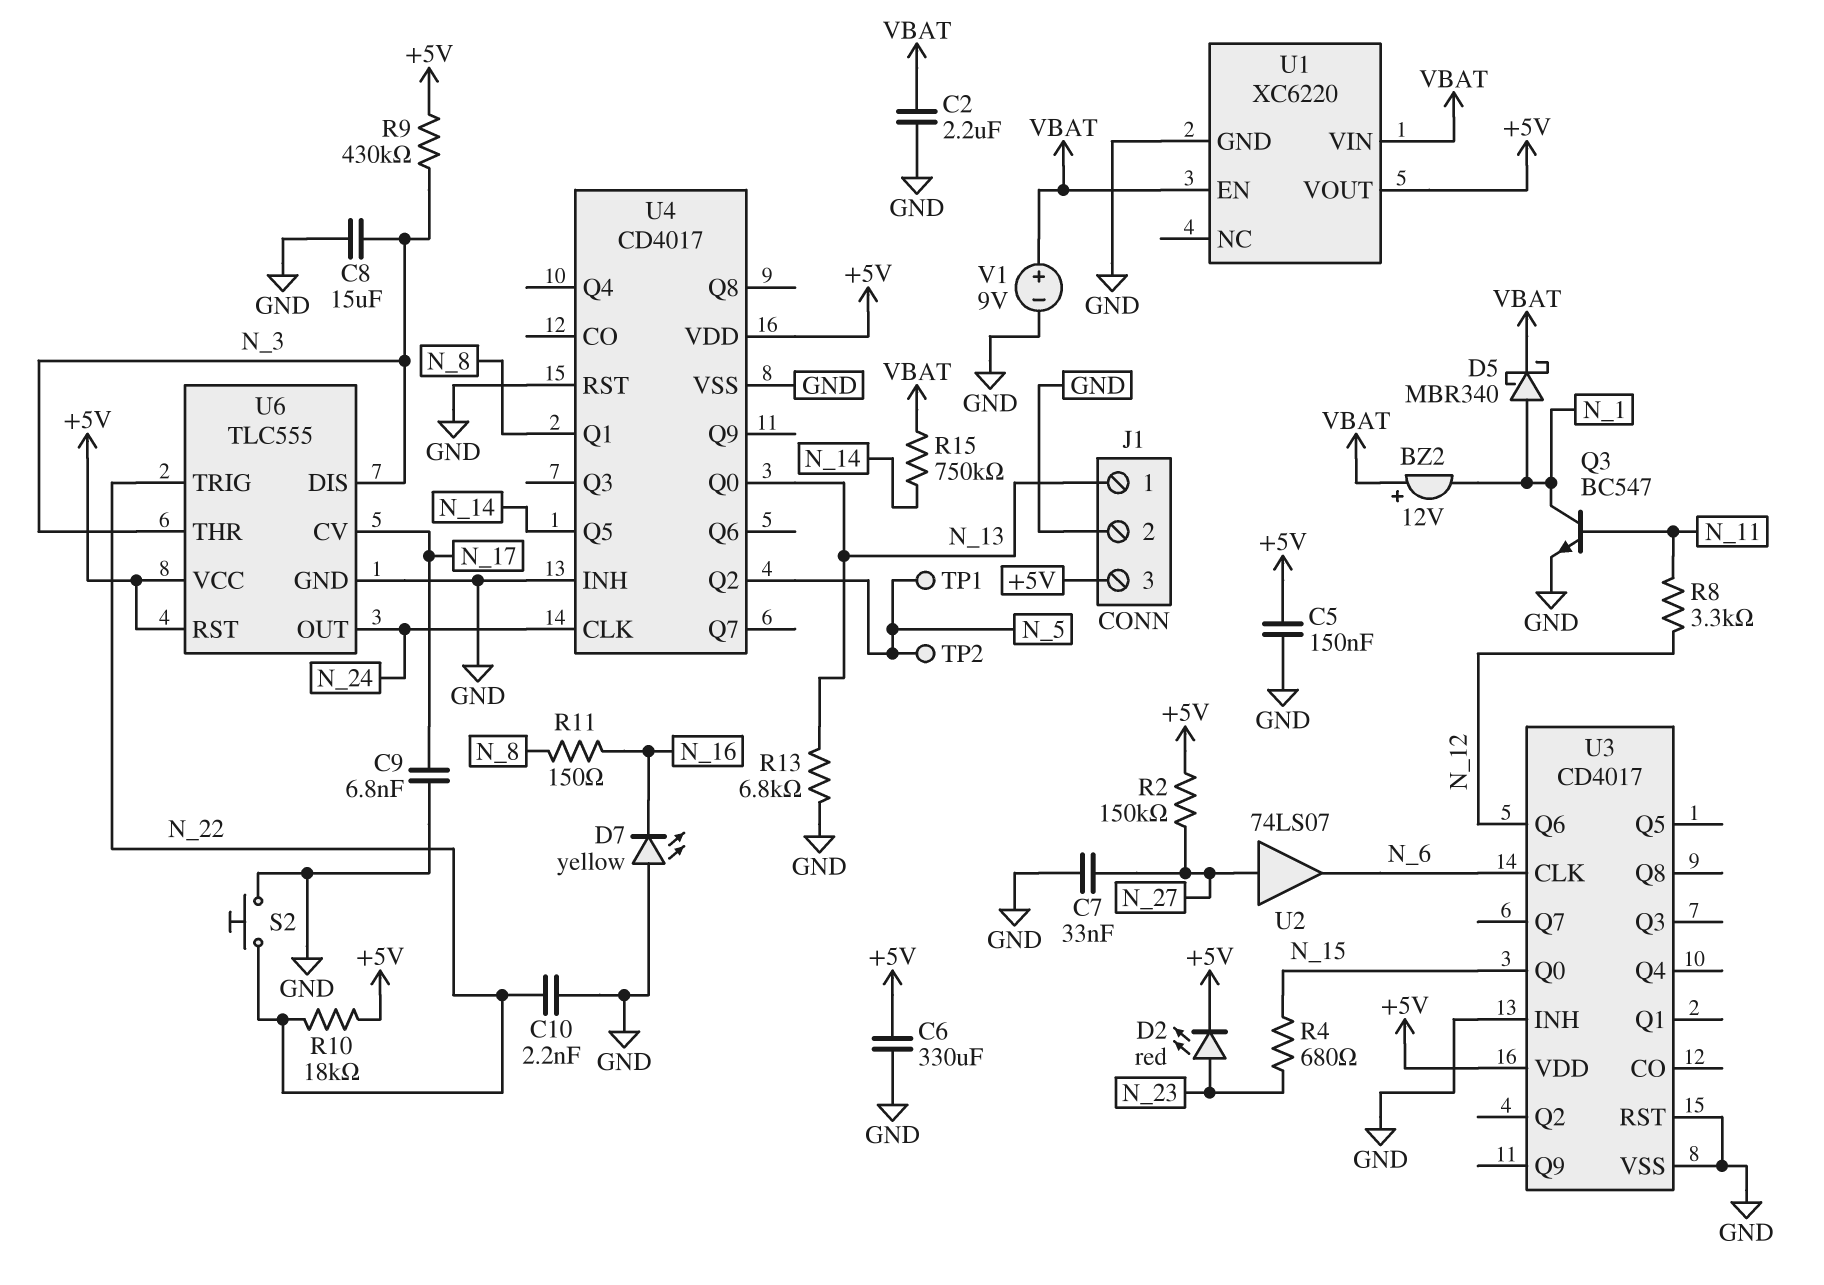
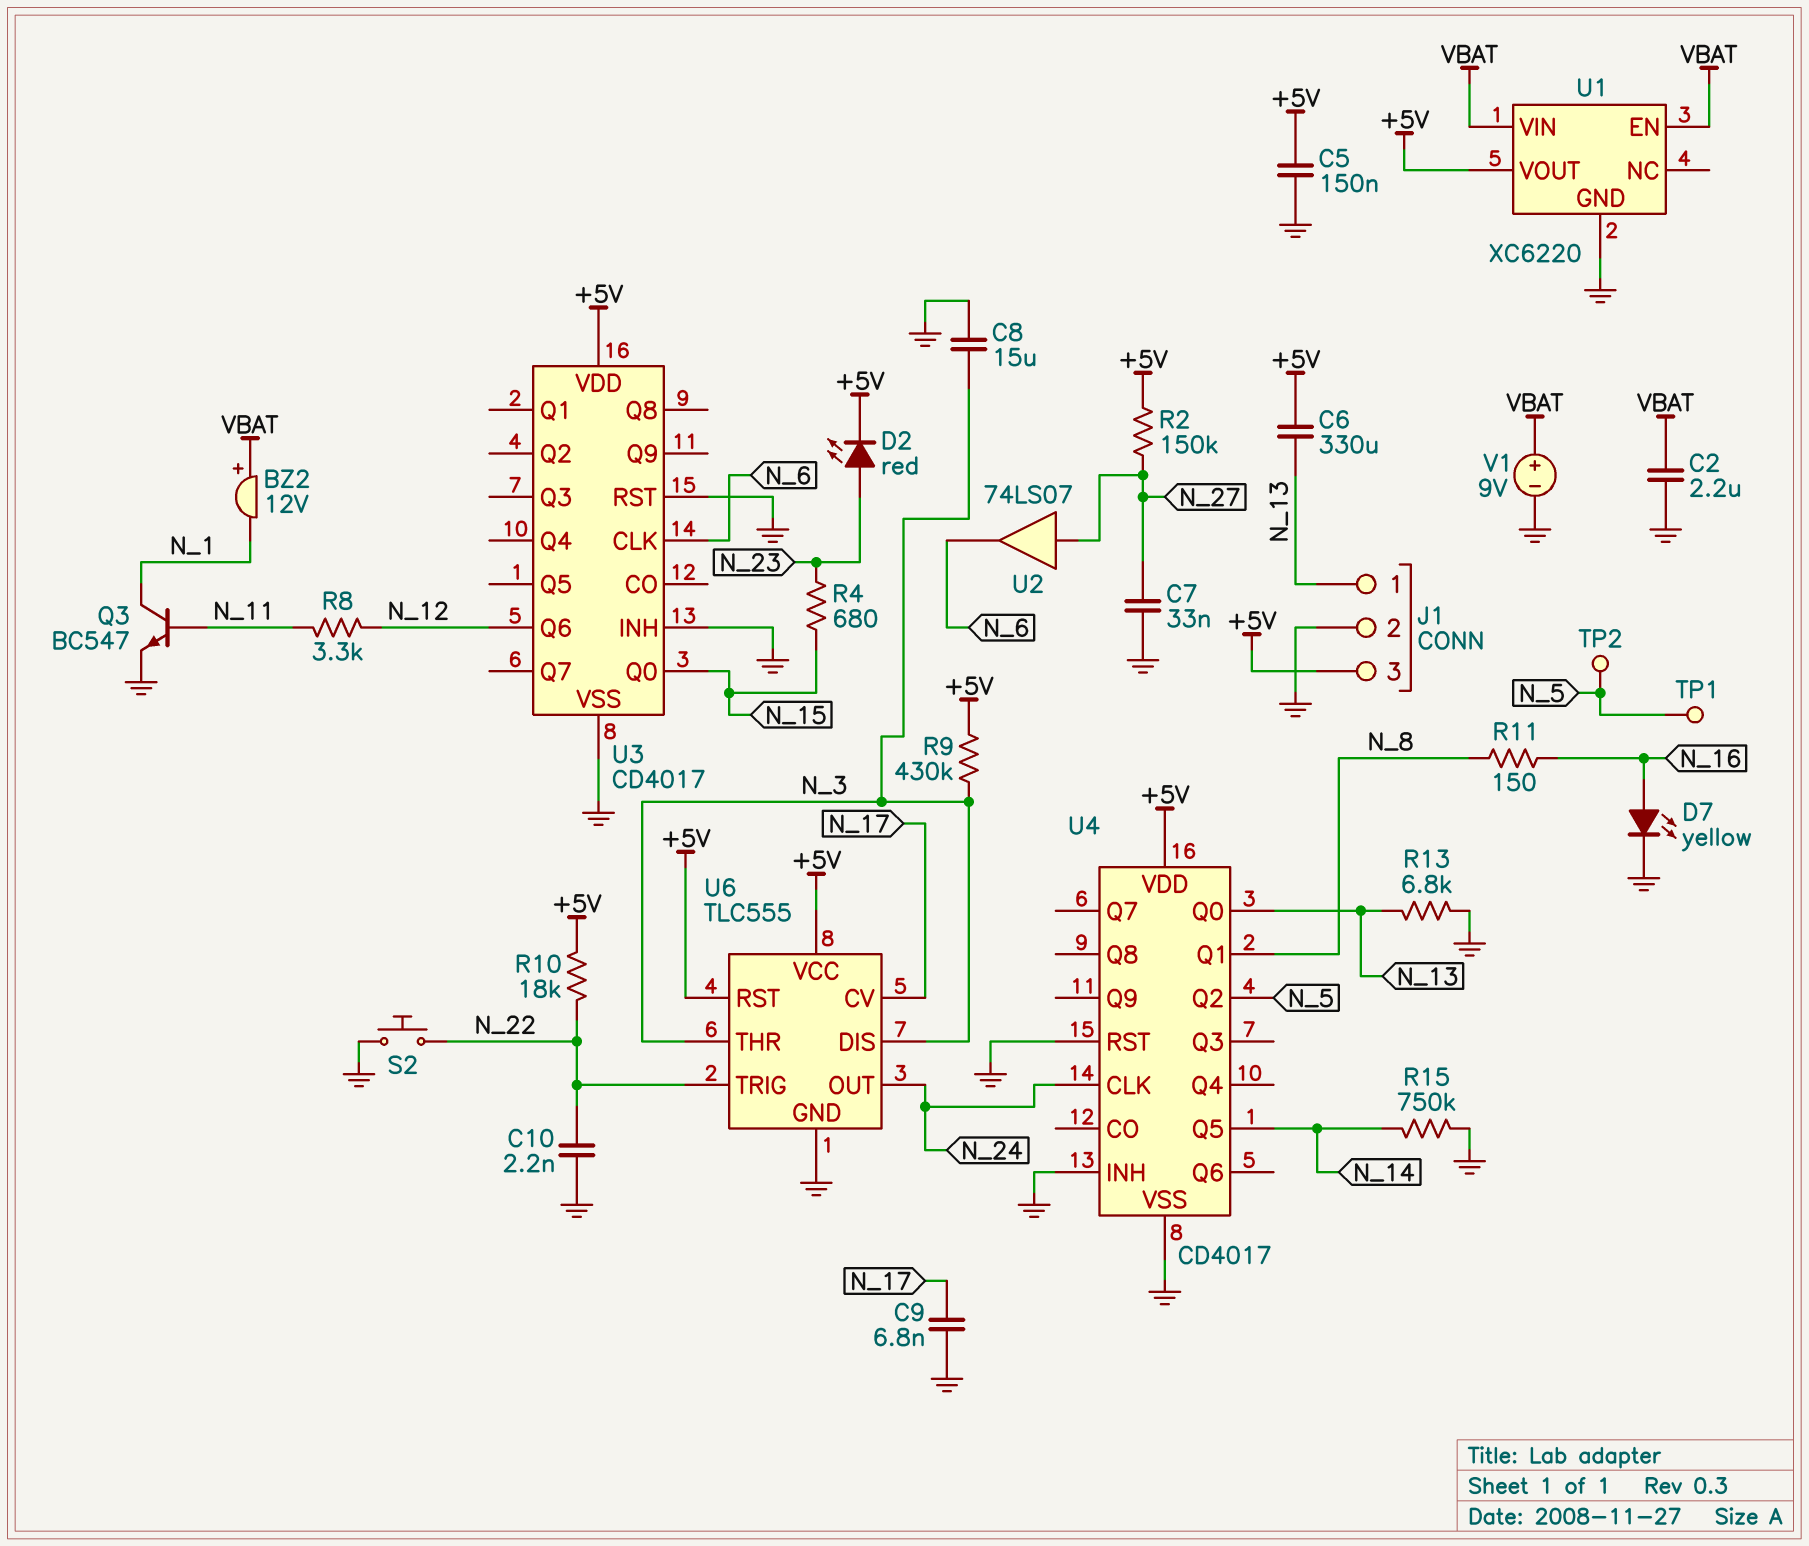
C6: 330uF (+5V, GND) -> 330uF (+5V, N_13)
D5: schottky MBR340 (A N_1, K VBAT) -> none
D7: LED yellow (A GND, K N_16) -> LED yellow (A N_16, K GND)
R15: 750k (N_14, VBAT) -> 750k (GND, N_14)

